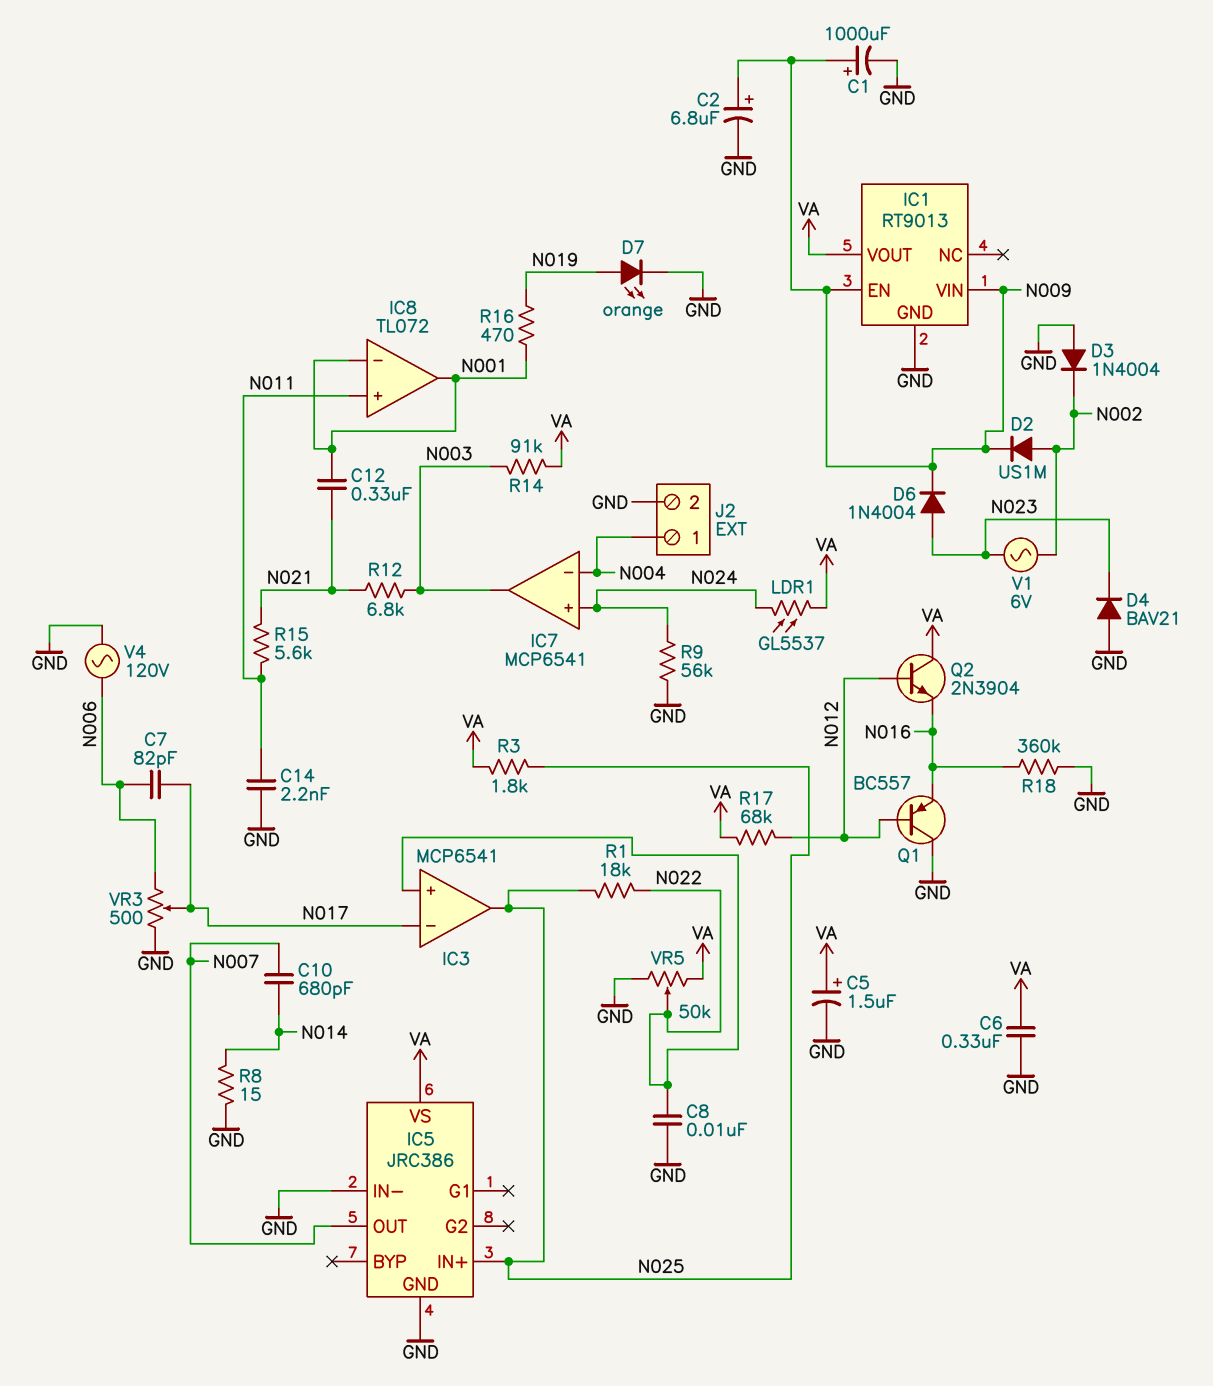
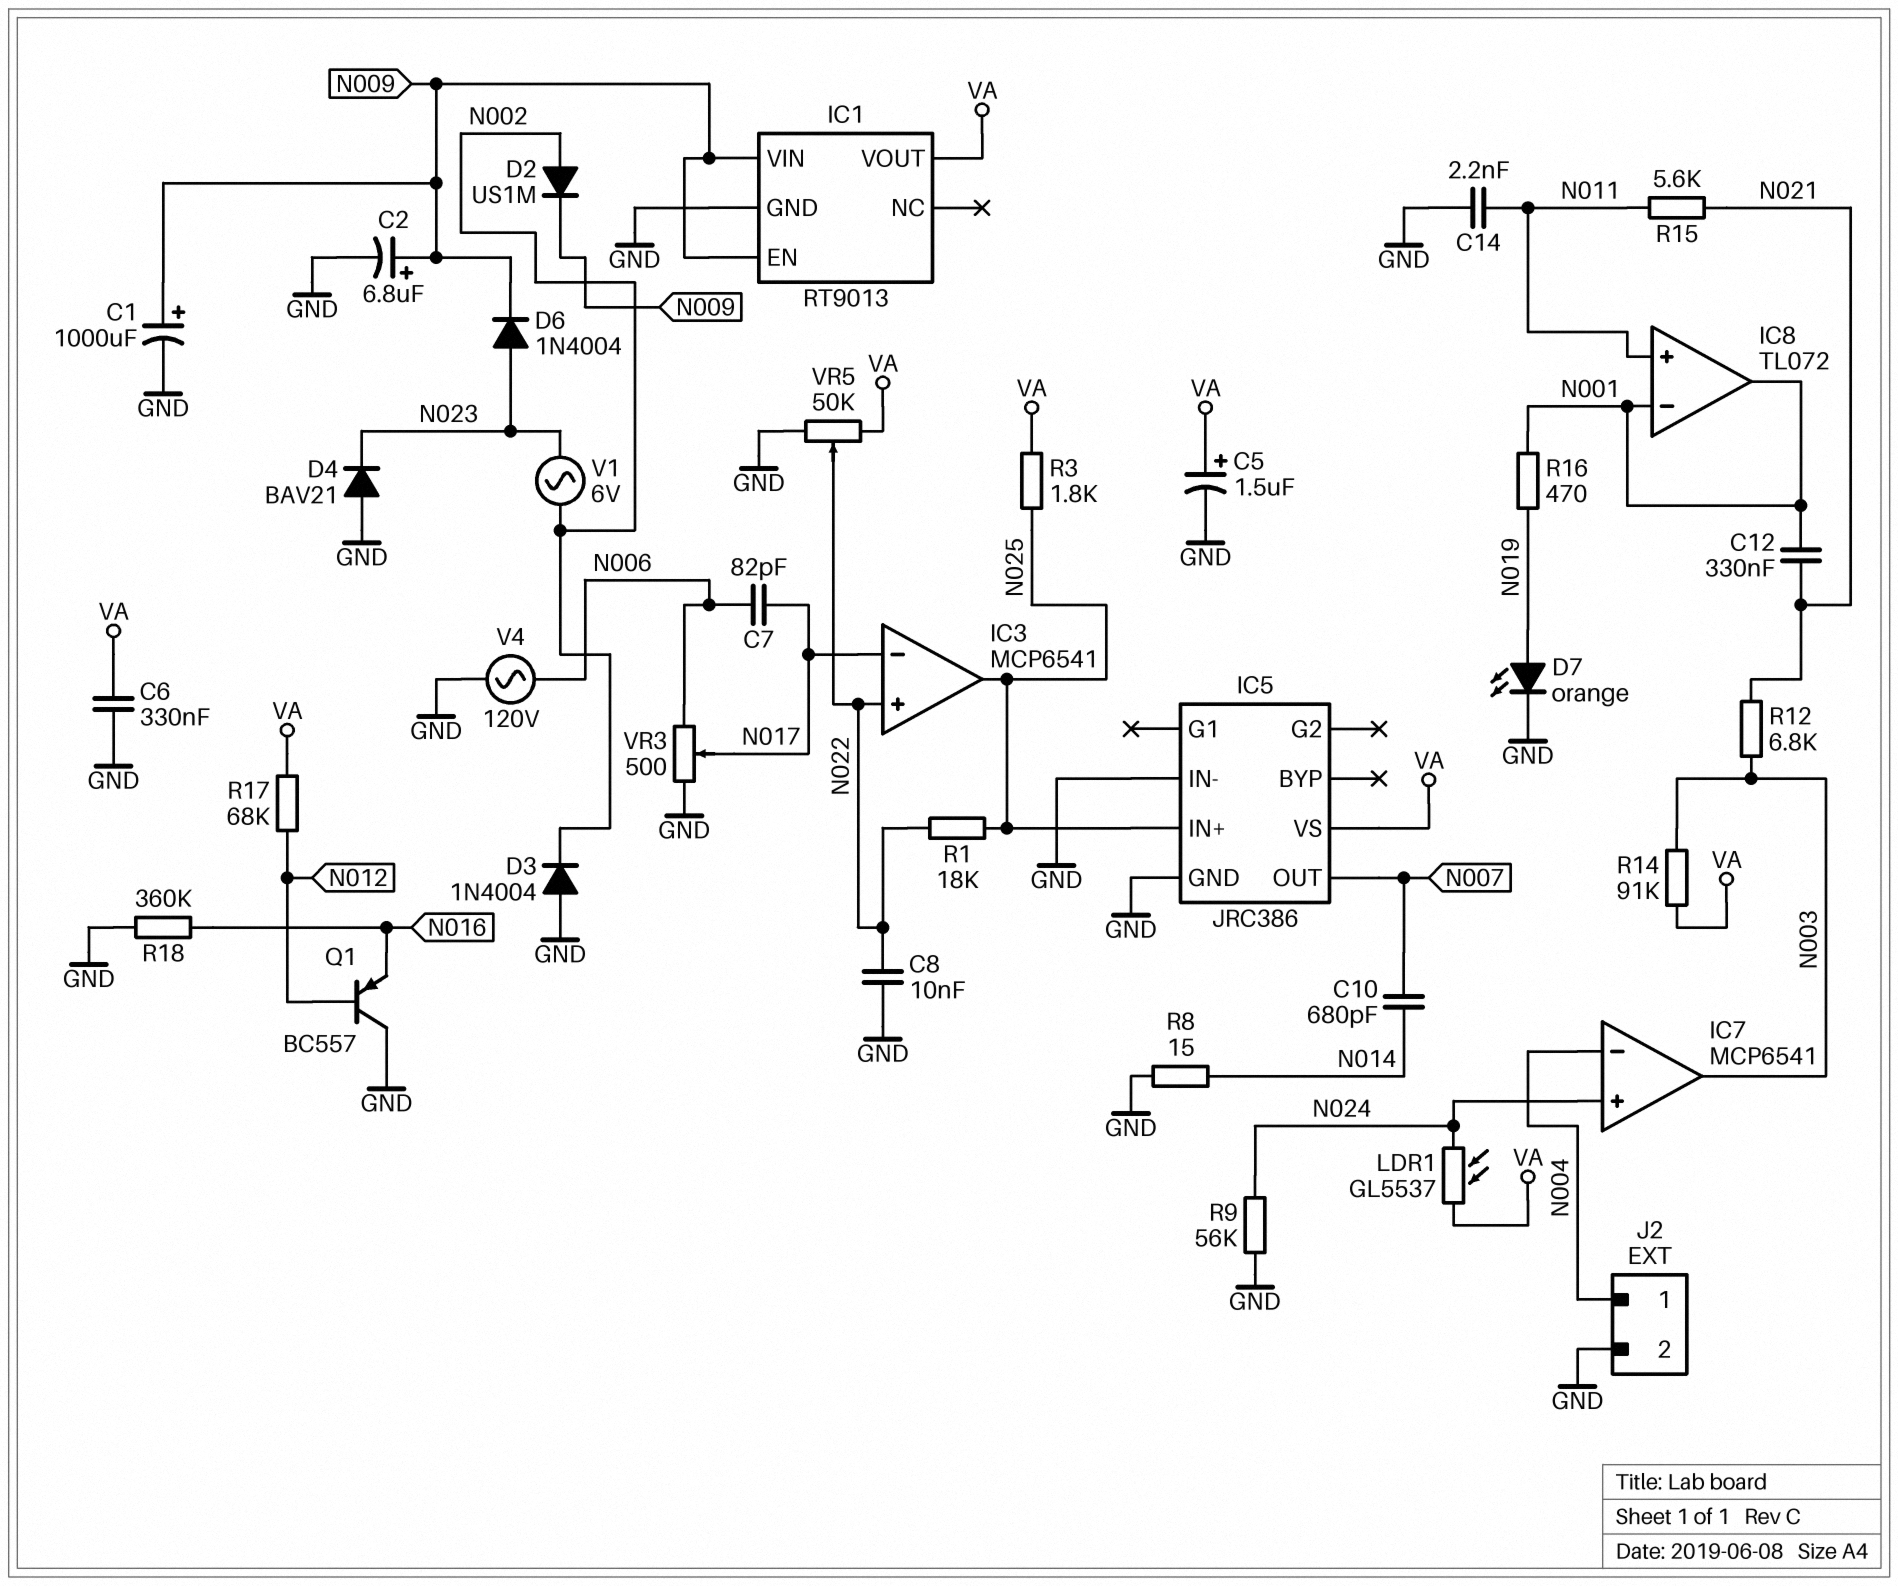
Q2: NPN 2N3904 (B N012, C VA, E N016) -> none

